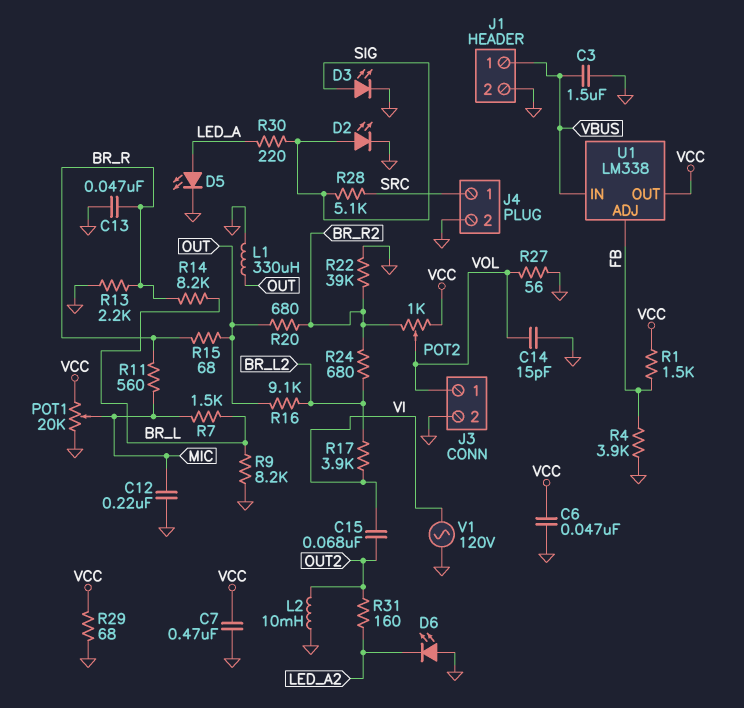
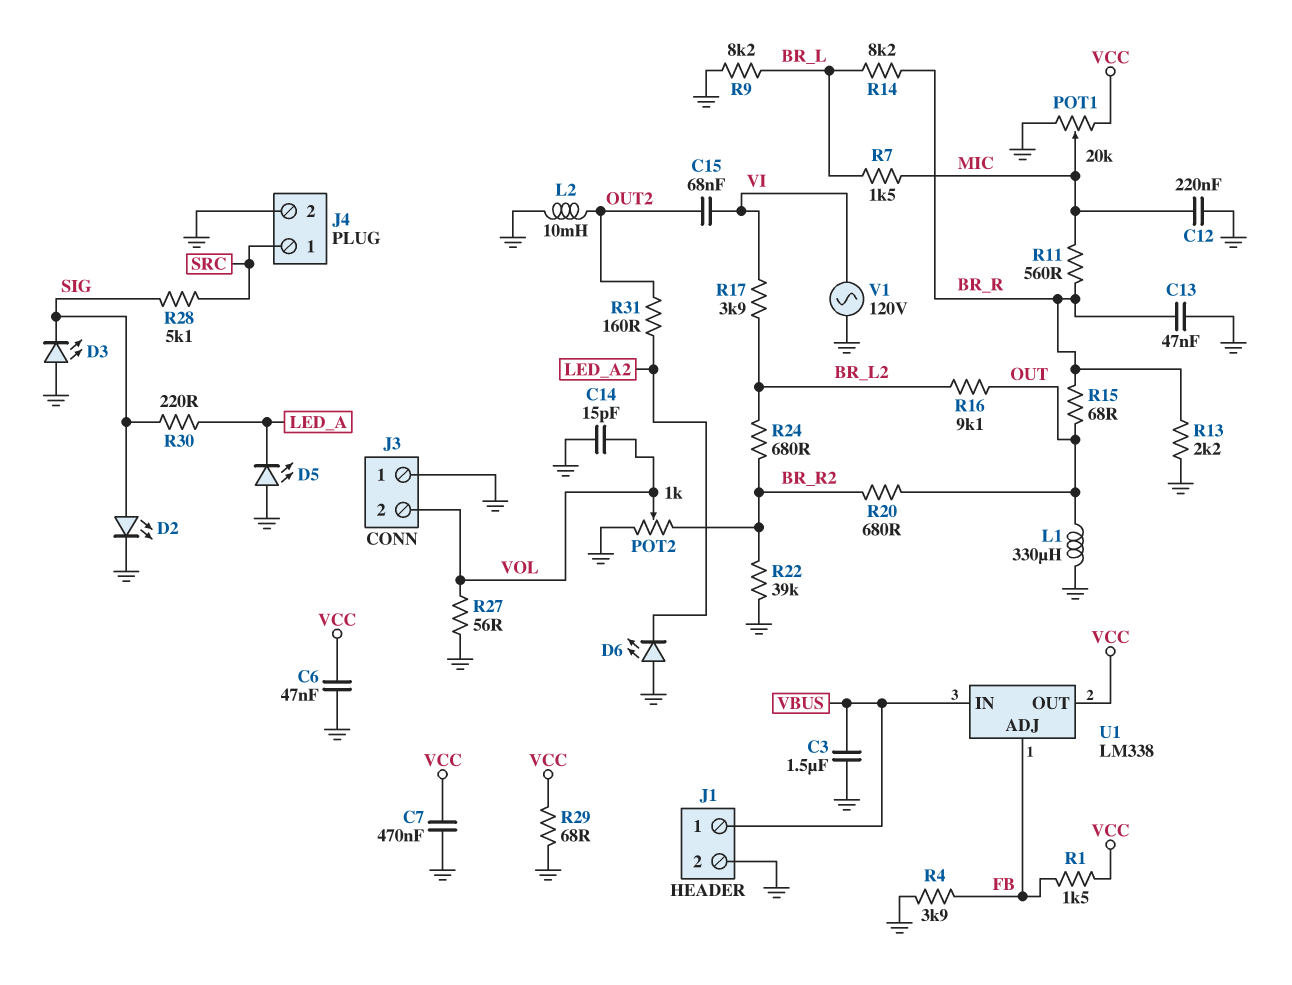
D3: LED (A SIG, K GND) -> LED (A GND, K SIG)
D5: LED (A LED_A, K GND) -> LED (A GND, K LED_A)
J3 pin 1: VOL -> GND
J3 pin 2: GND -> VOL
POT2: 1k (BR_R2, VCC, wiper VOL) -> 1k (BR_R2, GND, wiper VOL)

